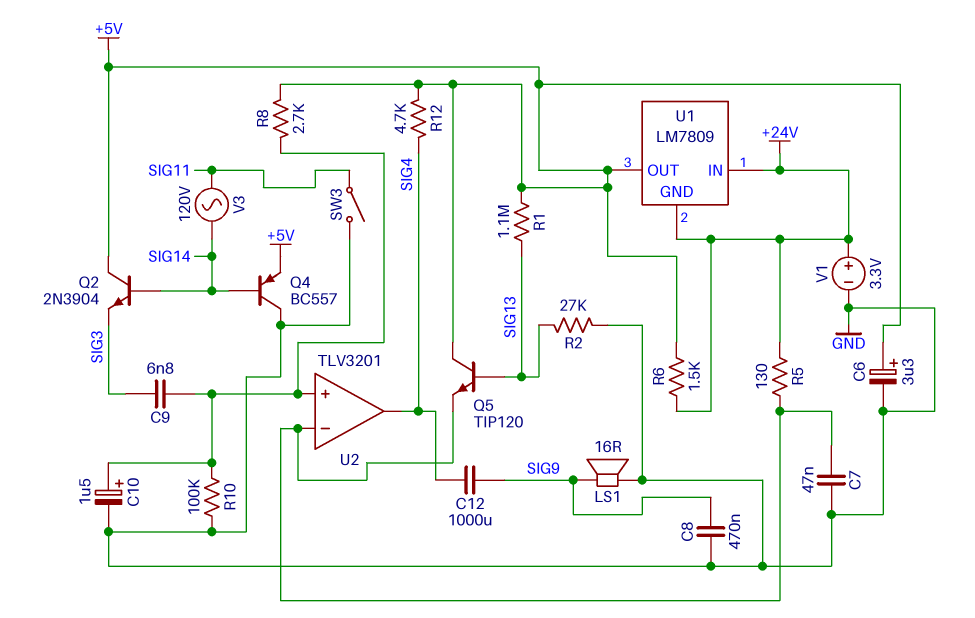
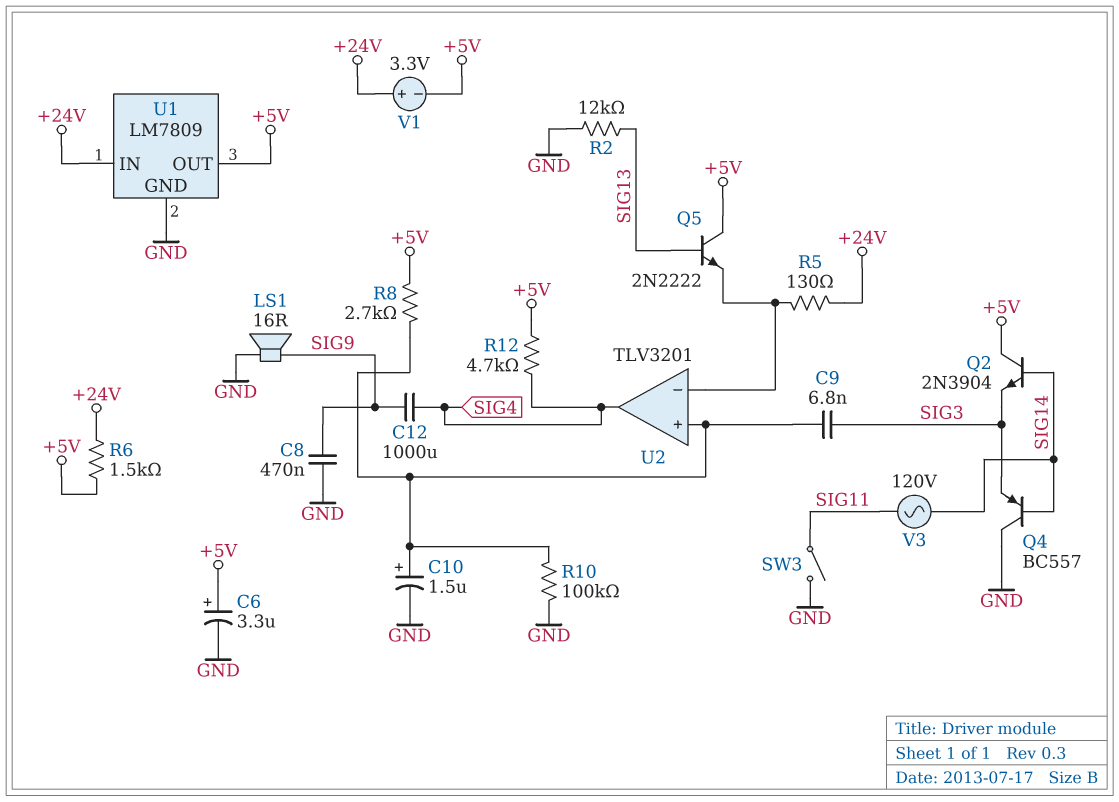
C7: 47nF (GND, U2/in-) -> none
Q4: PNP BC557 (B SIG14, C GND, E +5V) -> PNP BC557 (B SIG14, C GND, E SIG3)
Q5: NPN TIP120 (B SIG13, C +5V, E U2/in-) -> NPN 2N2222 (B SIG13, C +5V, E U2/in-)
R1: 1.1M (+5V, SIG13) -> none
R2: 27k (GND, SIG13) -> 12k (GND, SIG13)
U1 pin GND: +24V -> GND
V1: 3.3V (plus +24V, minus GND) -> 3.3V (plus +24V, minus +5V)

